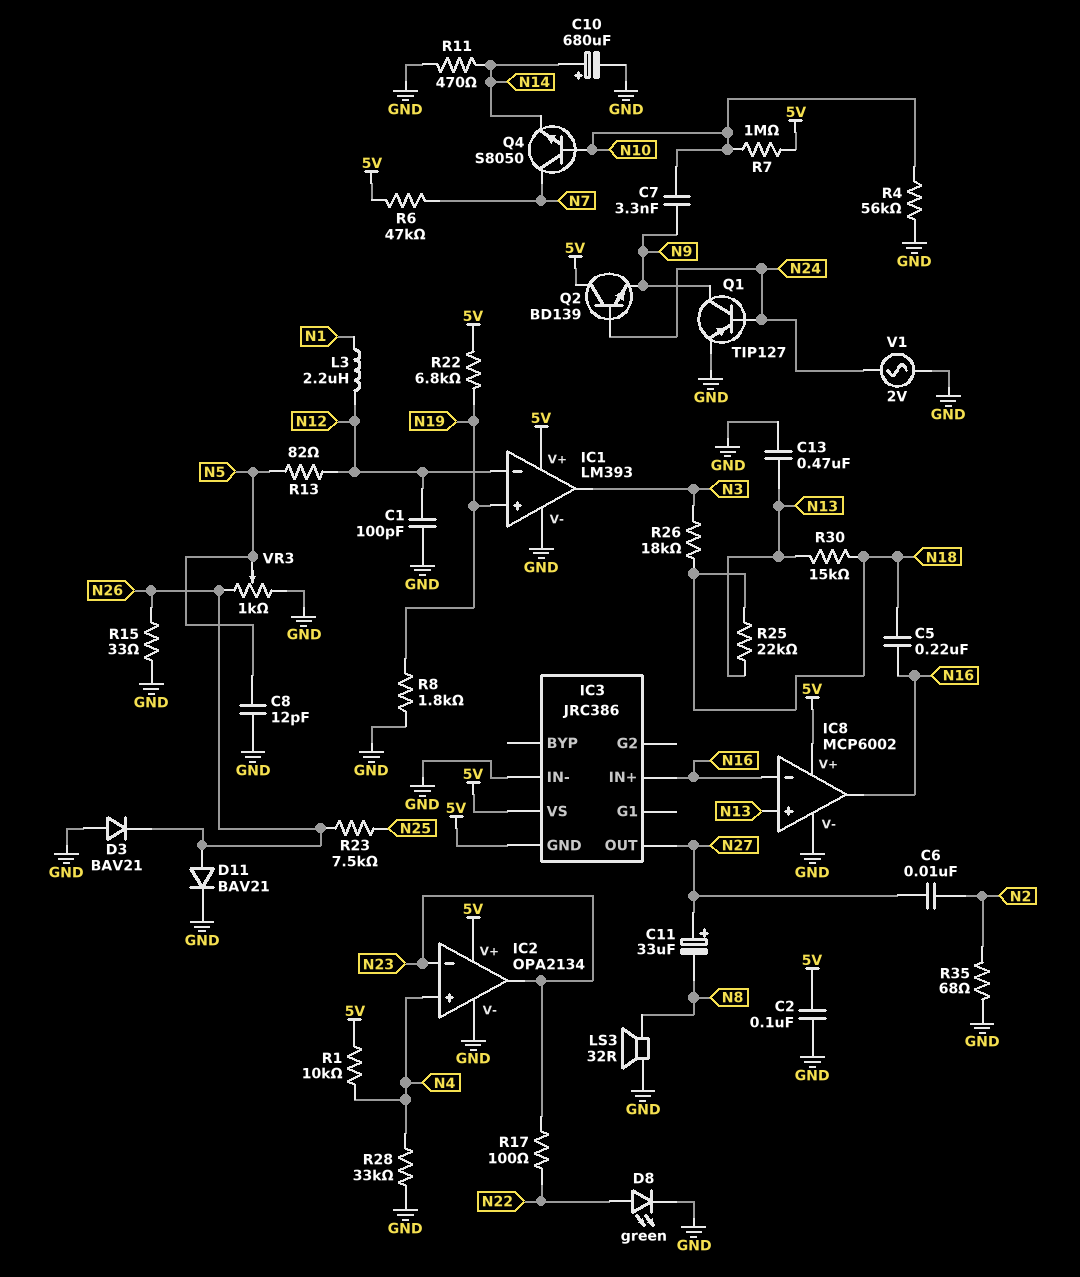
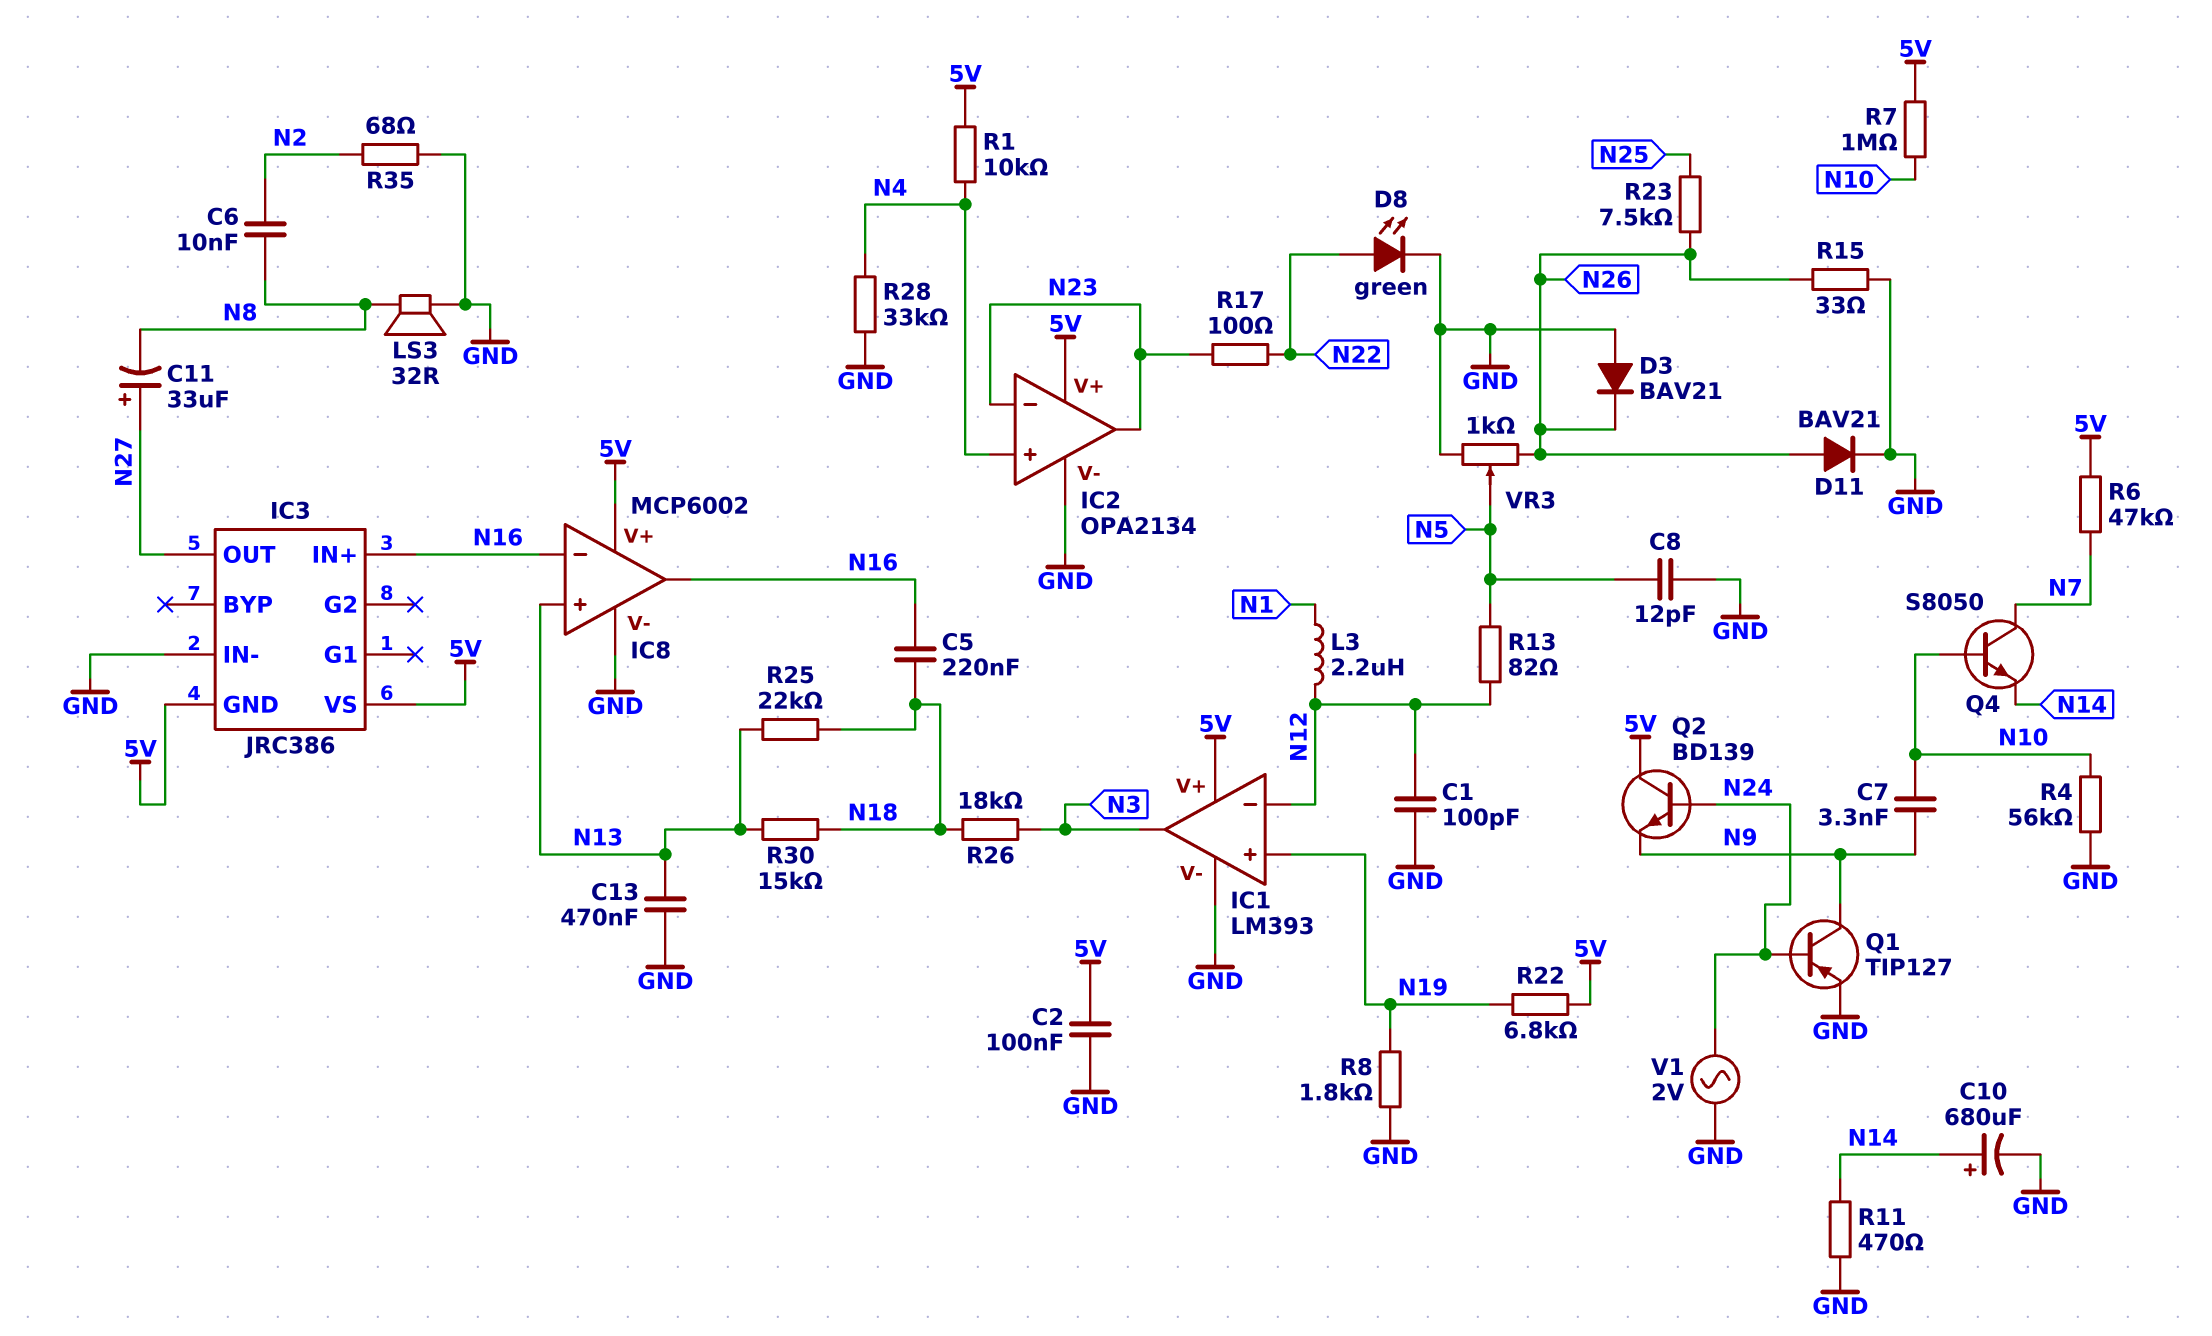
C6: 10nF (N2, N27) -> 10nF (N2, N8)

